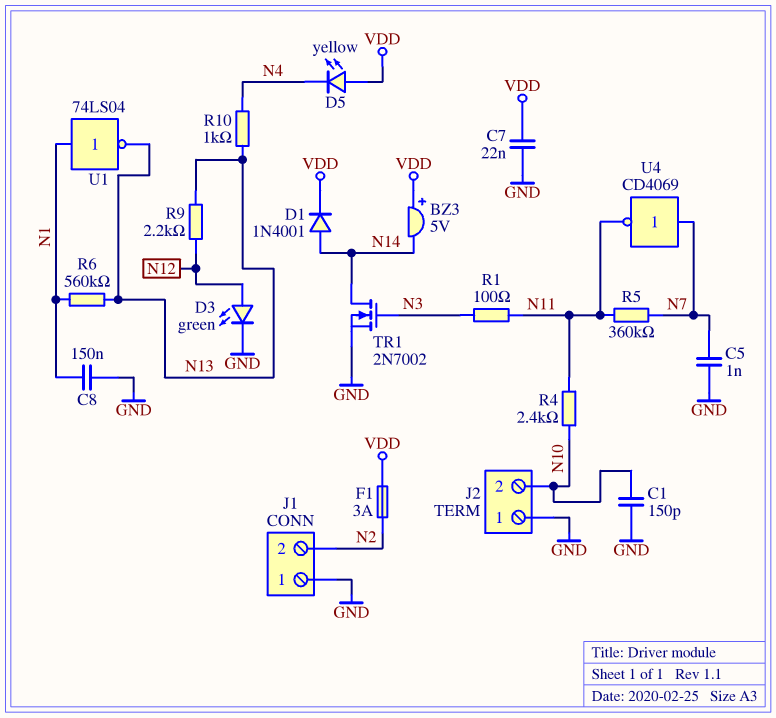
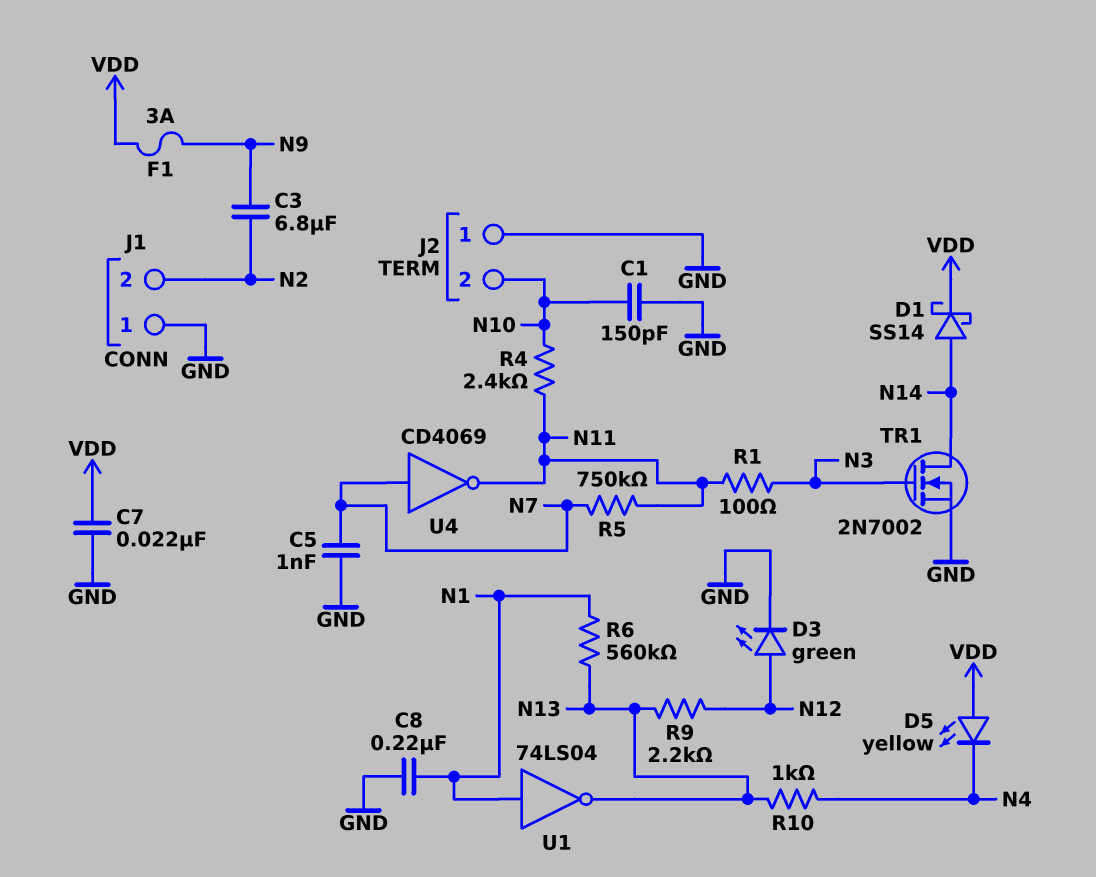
BZ3: buzzer 5V (plus VDD, minus N14) -> none
C3: none -> 6.8uF (N2, N9)
C8: 150nF (GND, N1) -> 220nF (GND, N1)
D1: diode 1N4001 (A N14, K VDD) -> schottky SS14 (A N14, K VDD)
F1: 3A (N2, VDD) -> 3A (N9, VDD)
R5: 360k (N7, N11) -> 750k (N7, N11)

